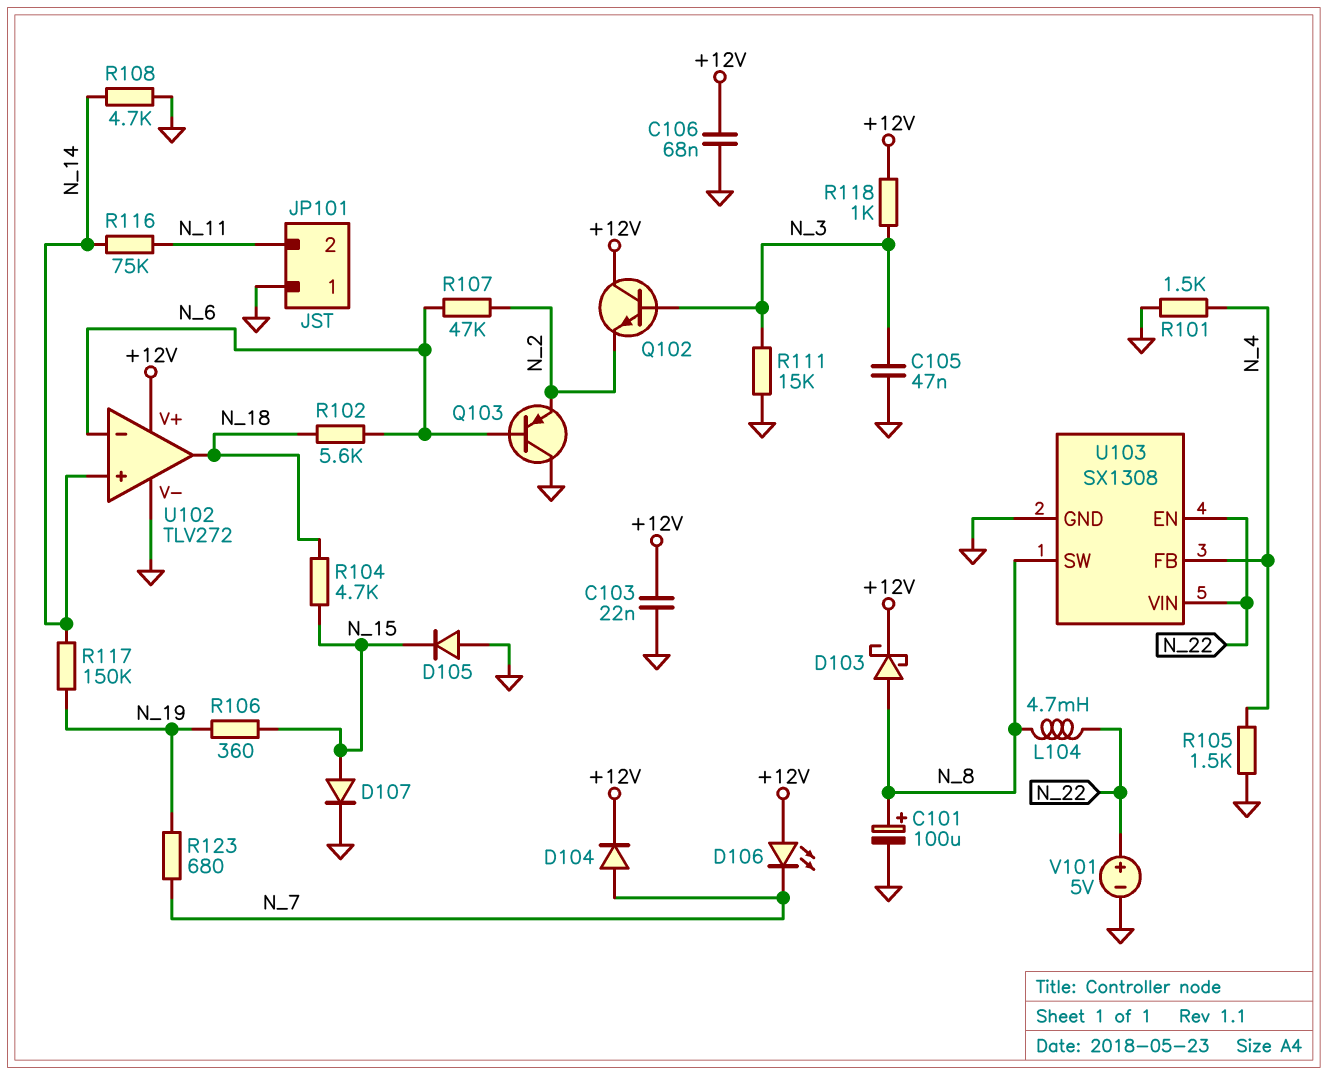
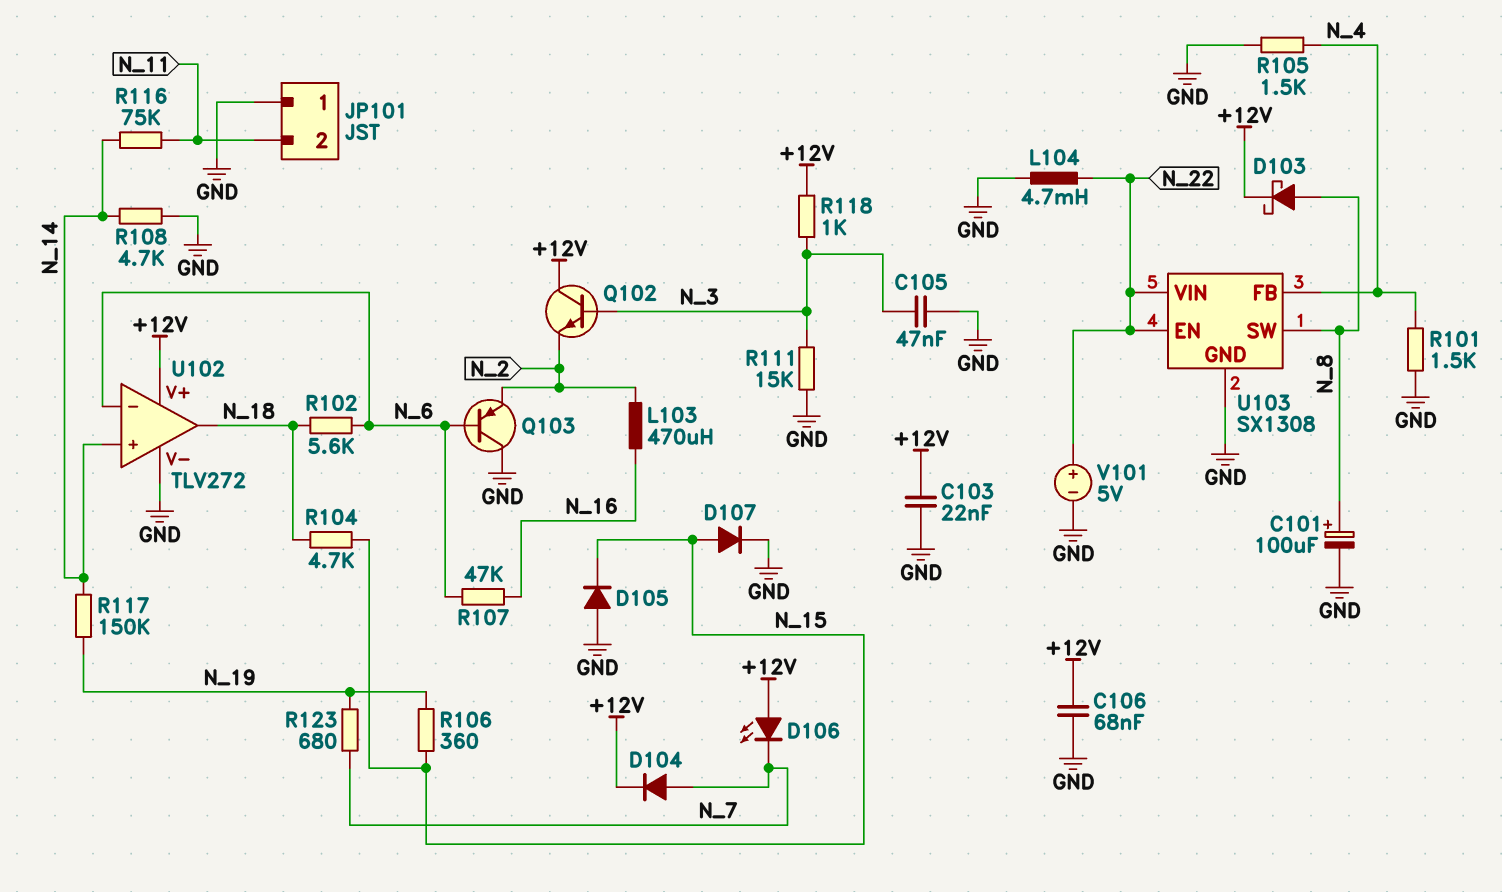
L103: none -> 470uH (N_2, N_16)
L104: 4.7mH (N_8, N_22) -> 4.7mH (GND, N_22)
R107: 47k (N_2, N_6) -> 47k (N_6, N_16)

